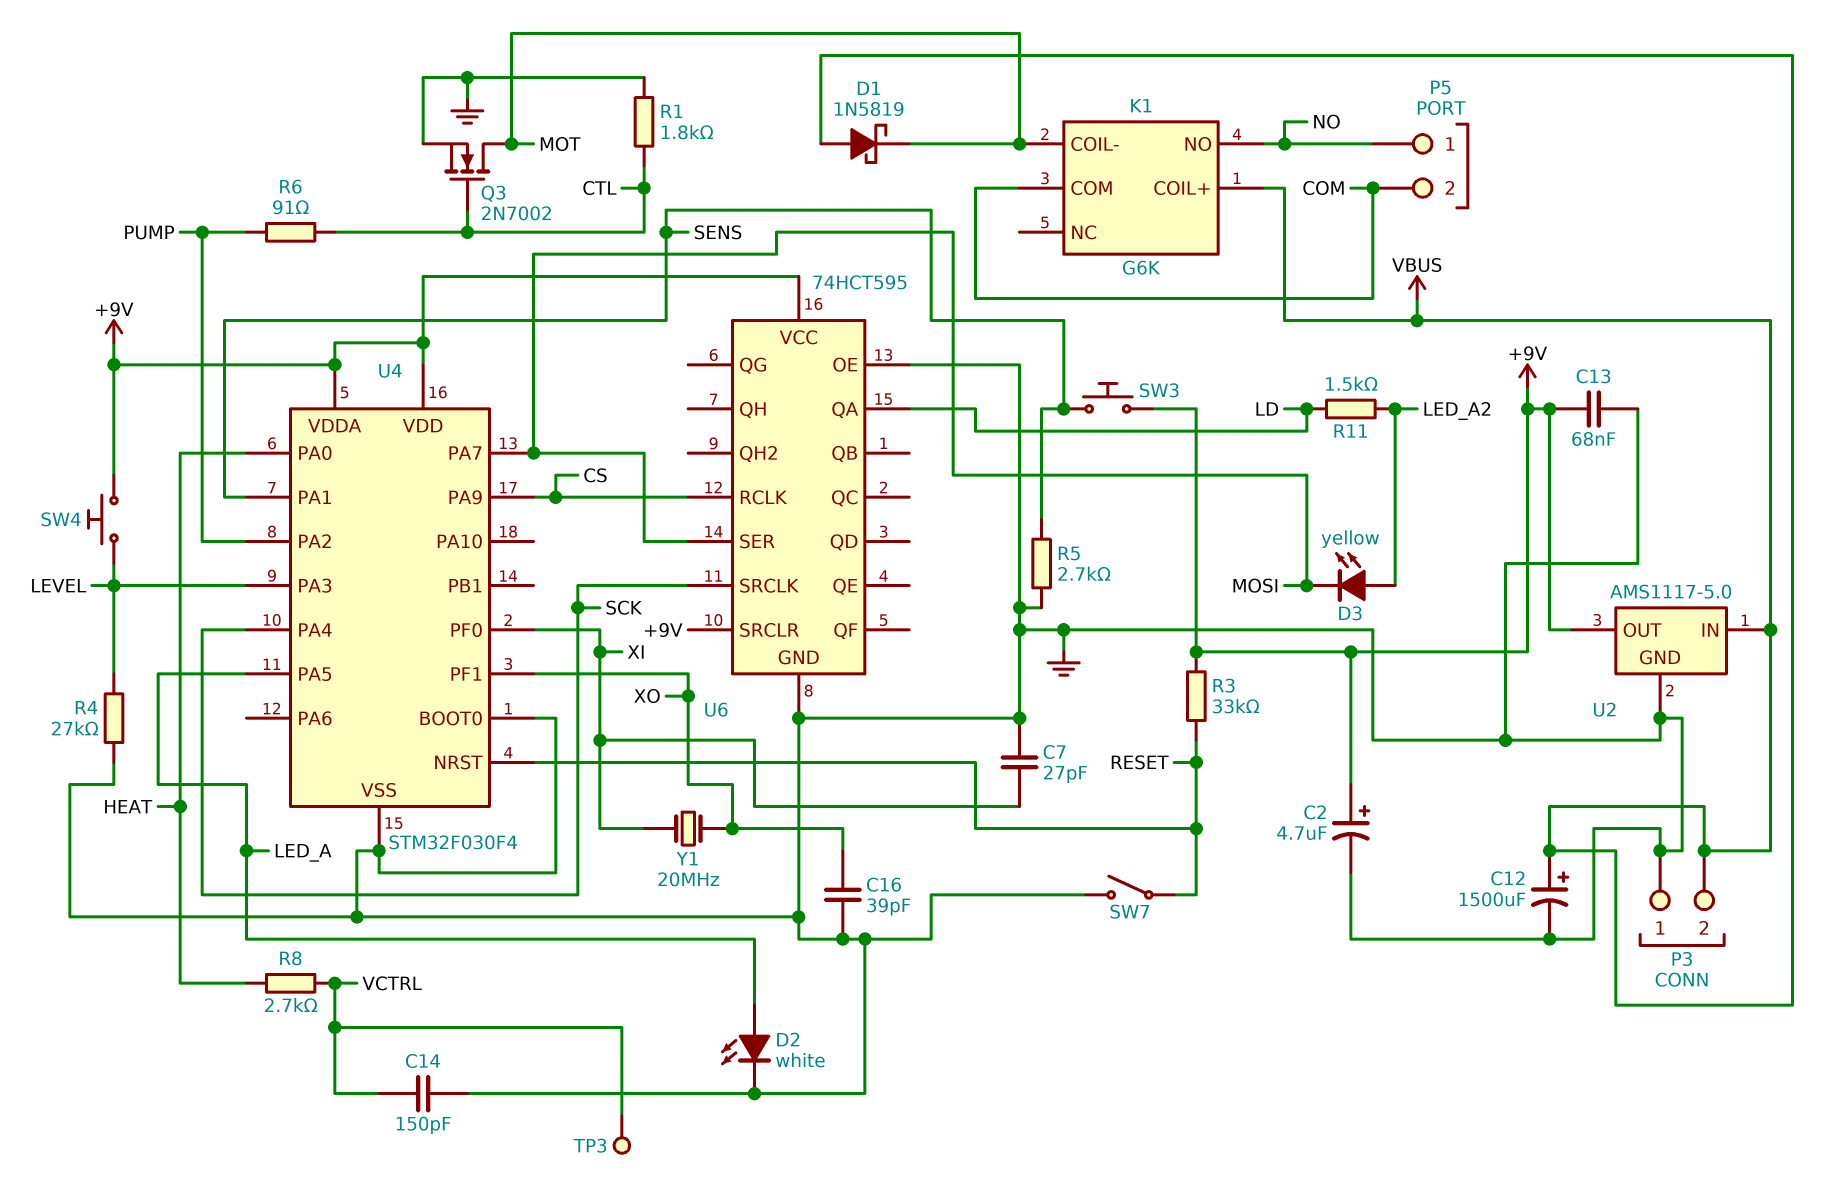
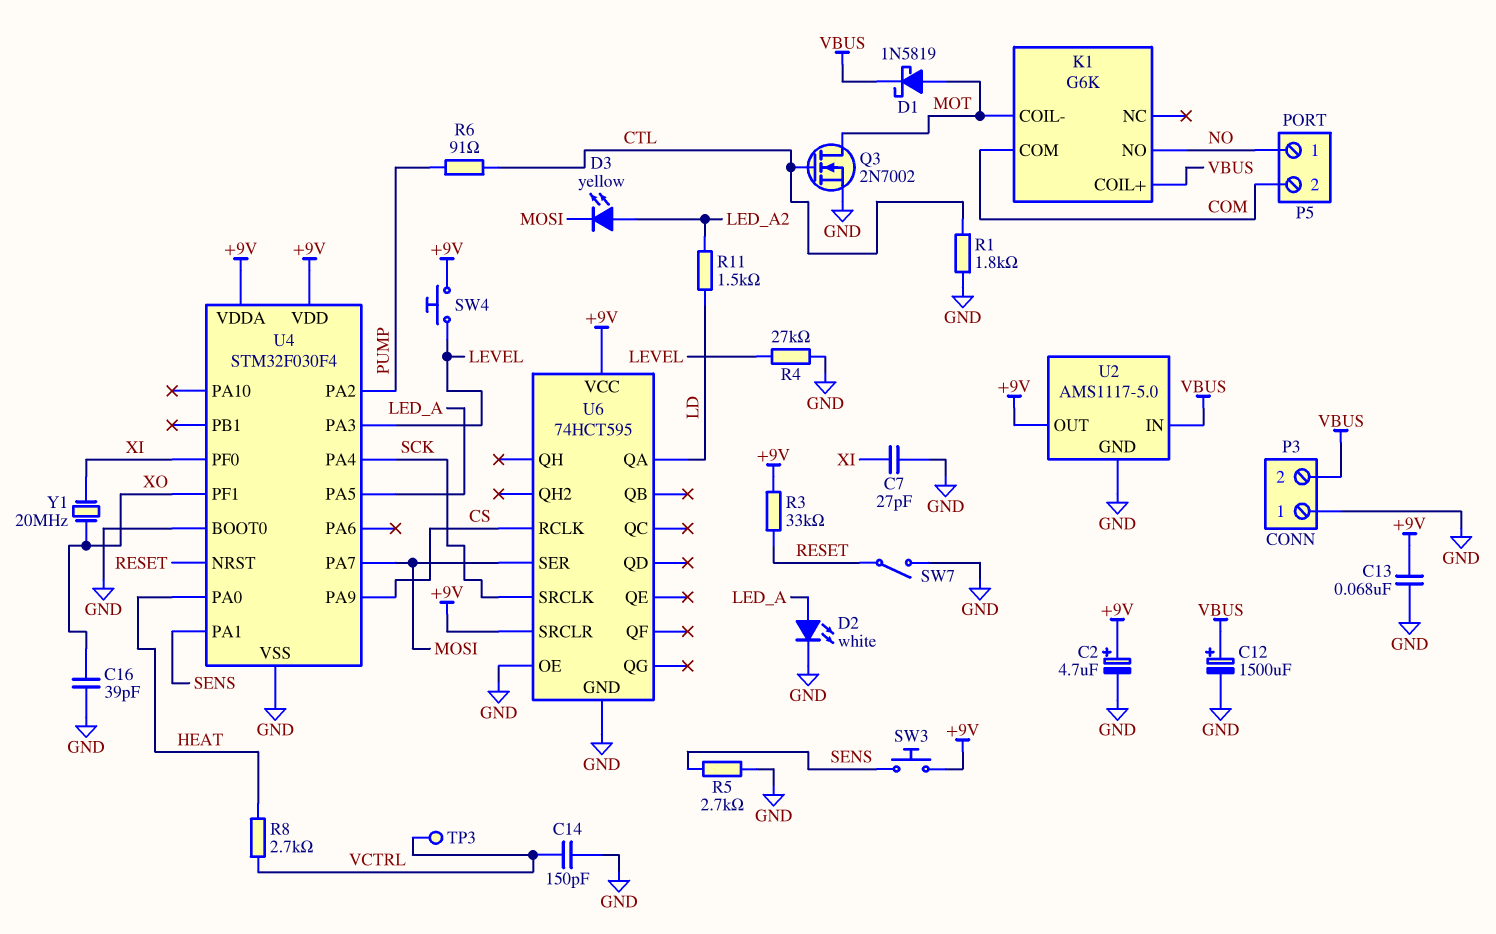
D1: schottky 1N5819 (A VBUS, K MOT) -> schottky 1N5819 (A MOT, K VBUS)

